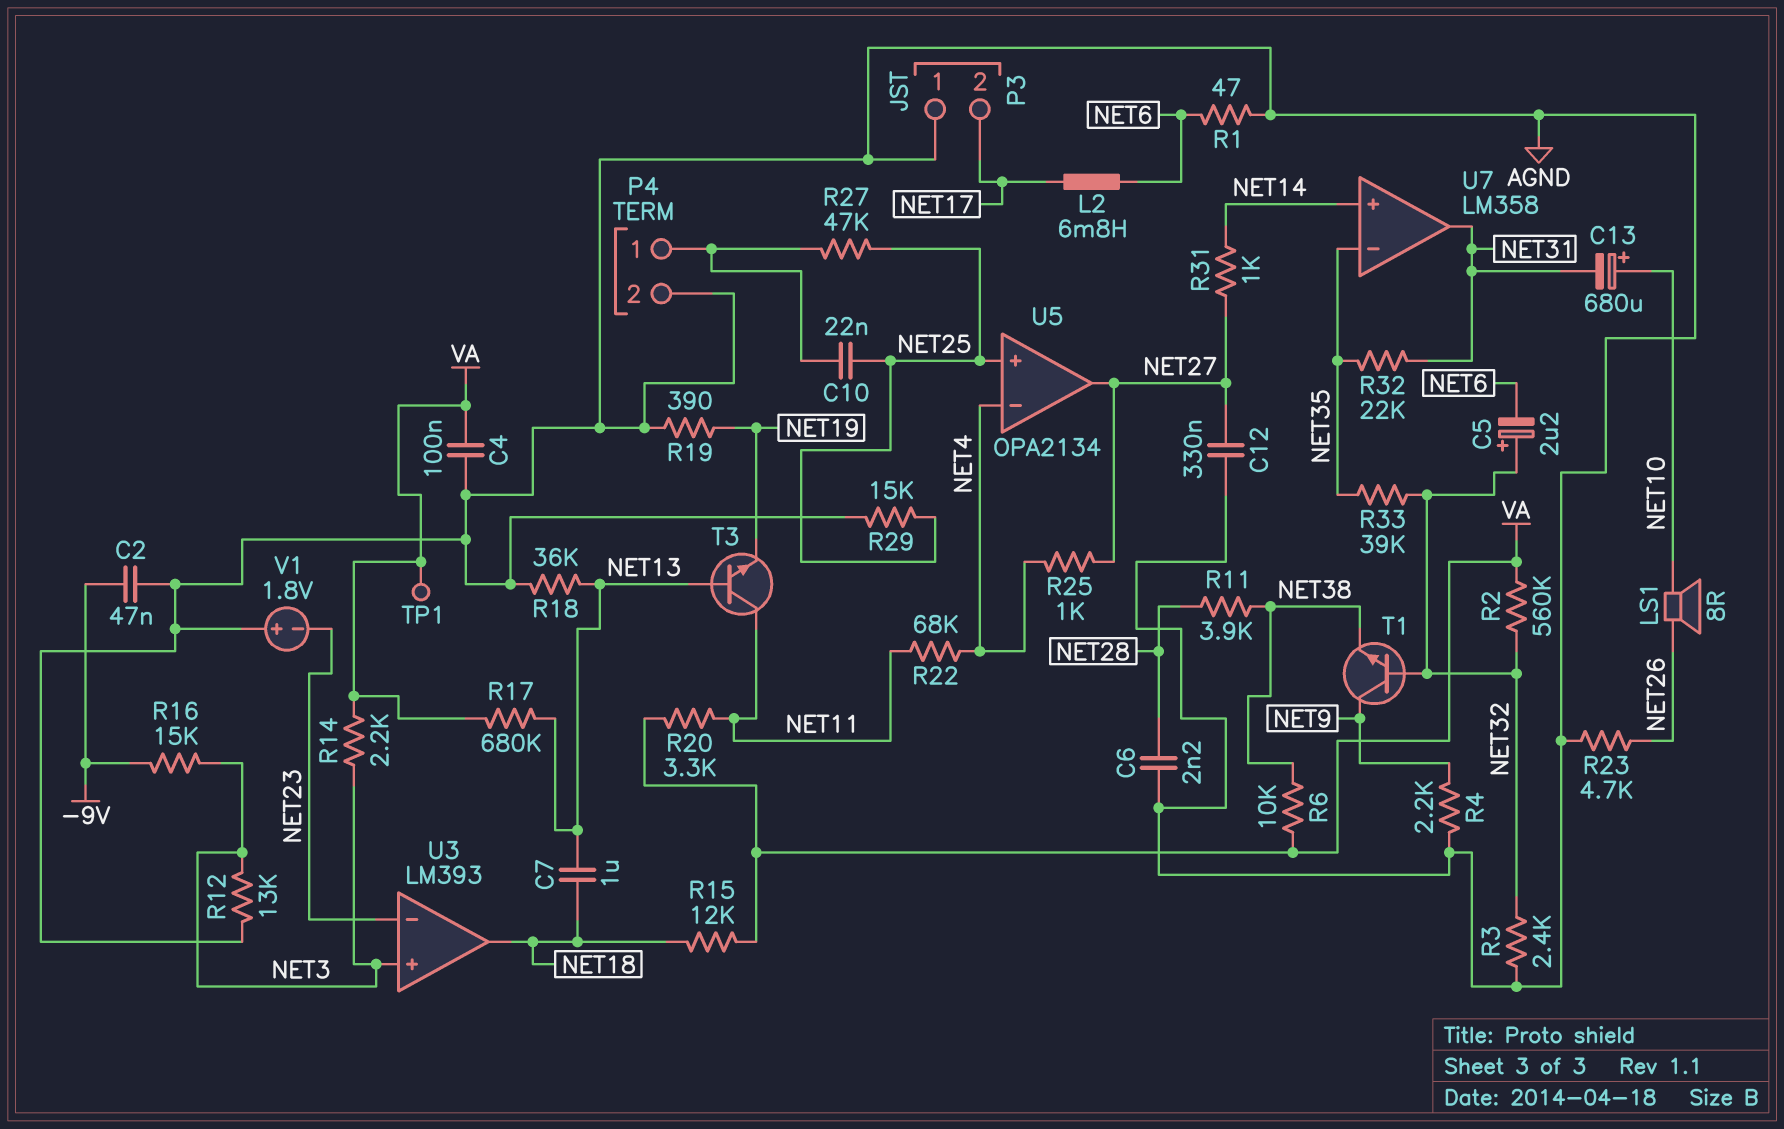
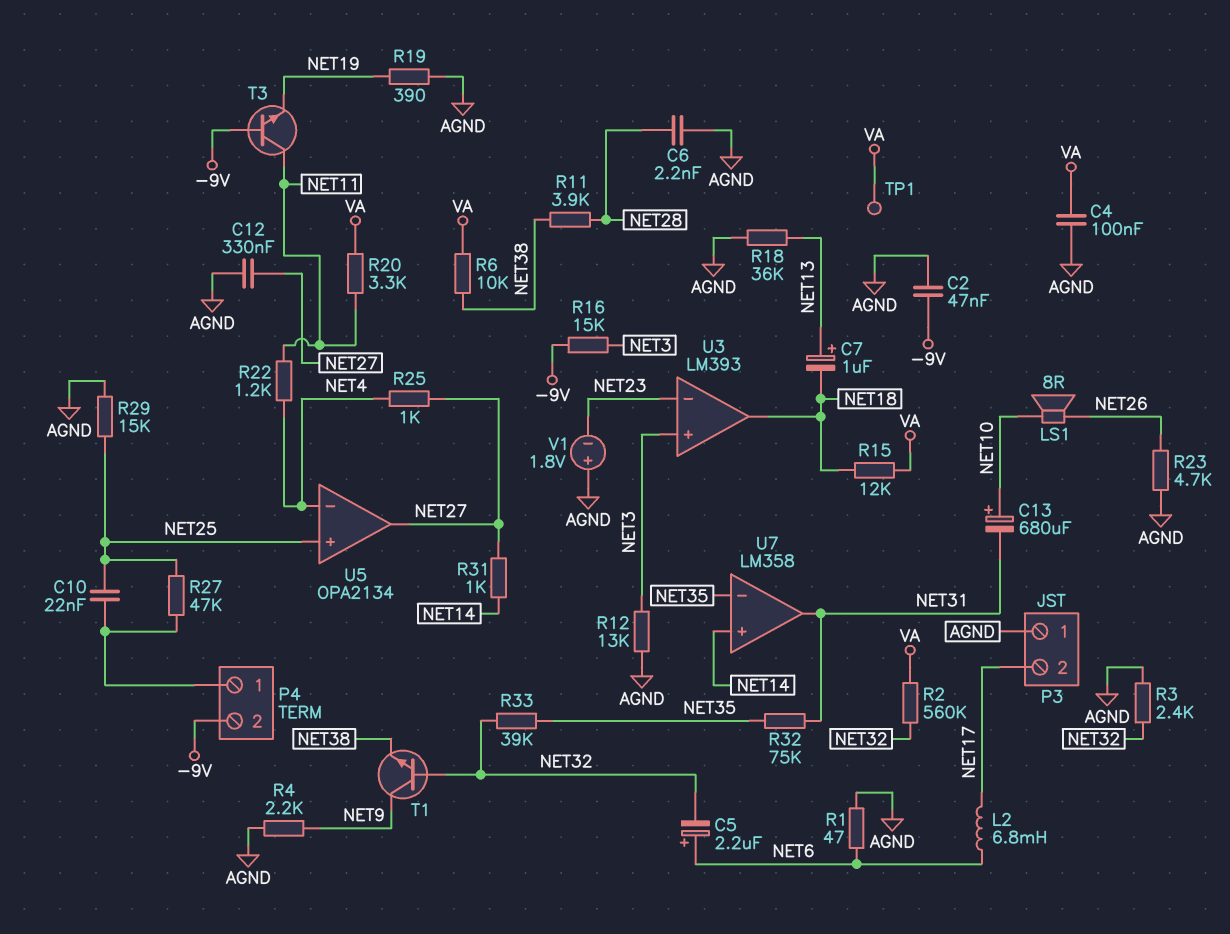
C5: 2.2uF (plus NET32, minus NET6) -> 2.2uF (plus NET6, minus NET32)
C7: 1uF (NET13, NET18) -> 1uF (plus NET13, minus NET18)
P4 pin 2: AGND -> -9V
R14: 2.2k (NET3, VA) -> none
R17: 680k (NET13, VA) -> none
R22: 68k (NET4, NET11) -> 1.2k (NET4, NET11)
R32: 22k (NET31, NET35) -> 75k (NET31, NET35)
T3: NPN (B NET13, C NET11, E NET19) -> NPN (B -9V, C NET11, E NET19)

